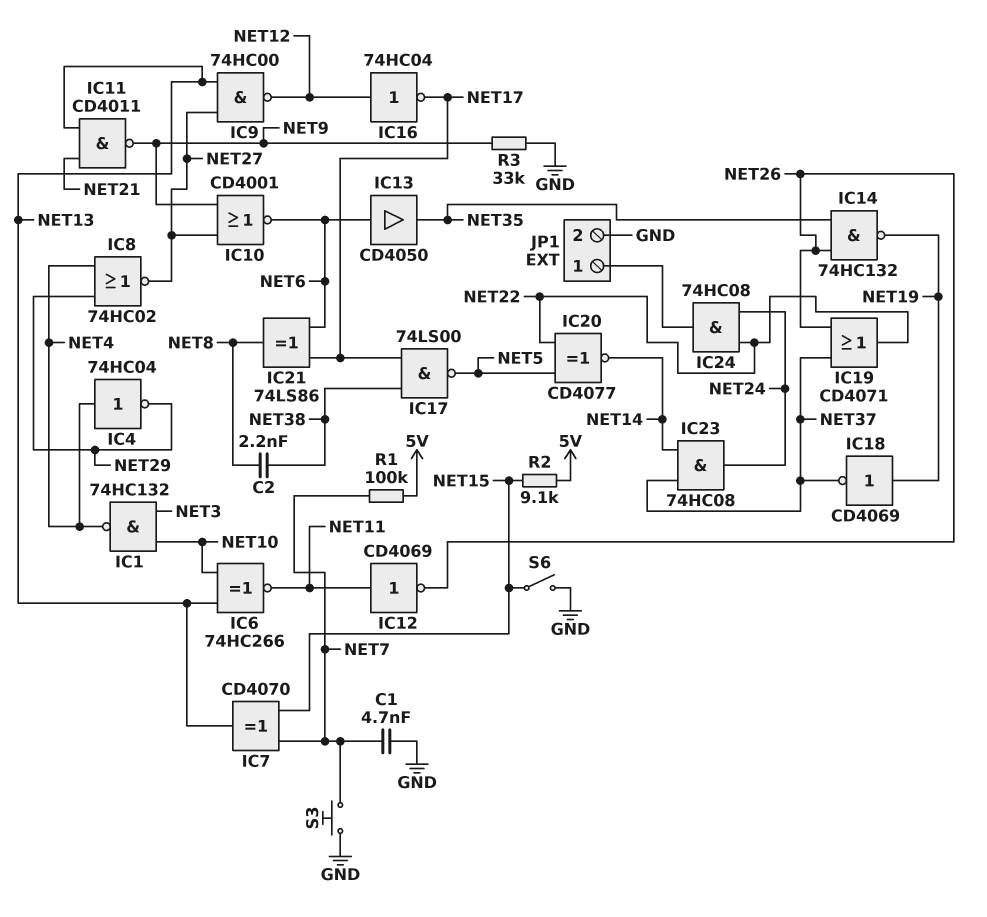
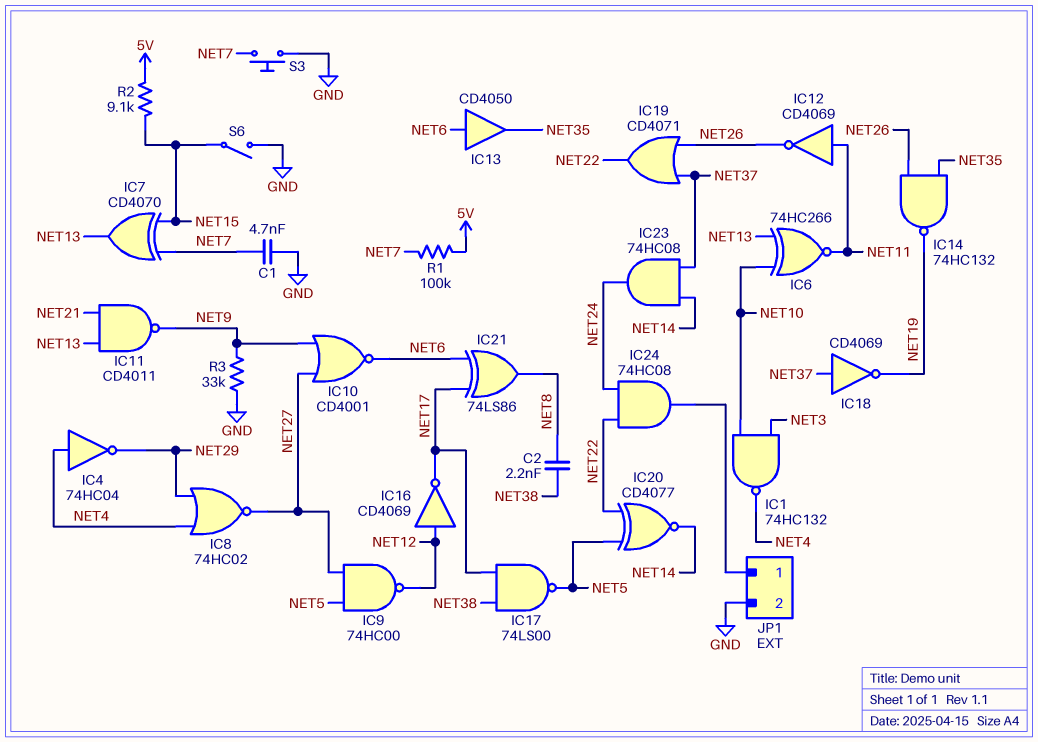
IC9: NAND 74HC00 (in NET13, in NET27, out NET12) -> NAND 74HC00 (in NET5, in NET27, out NET12)
IC16: NOT 74HC04 (in NET12, out NET17) -> NOT CD4069 (in NET12, out NET17)
IC18: NOT CD4069 (in NET19, out NET37) -> NOT CD4069 (in NET37, out NET19)

